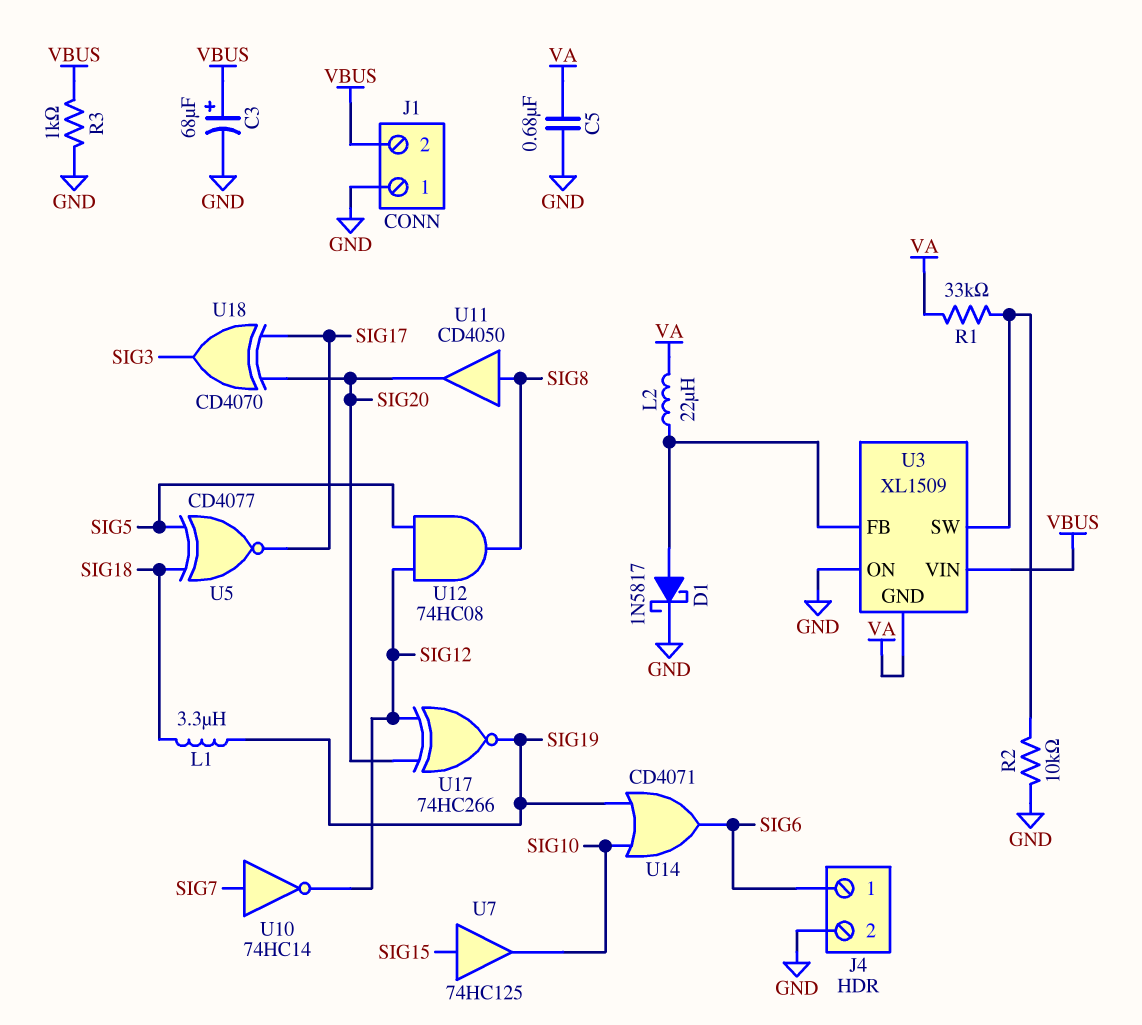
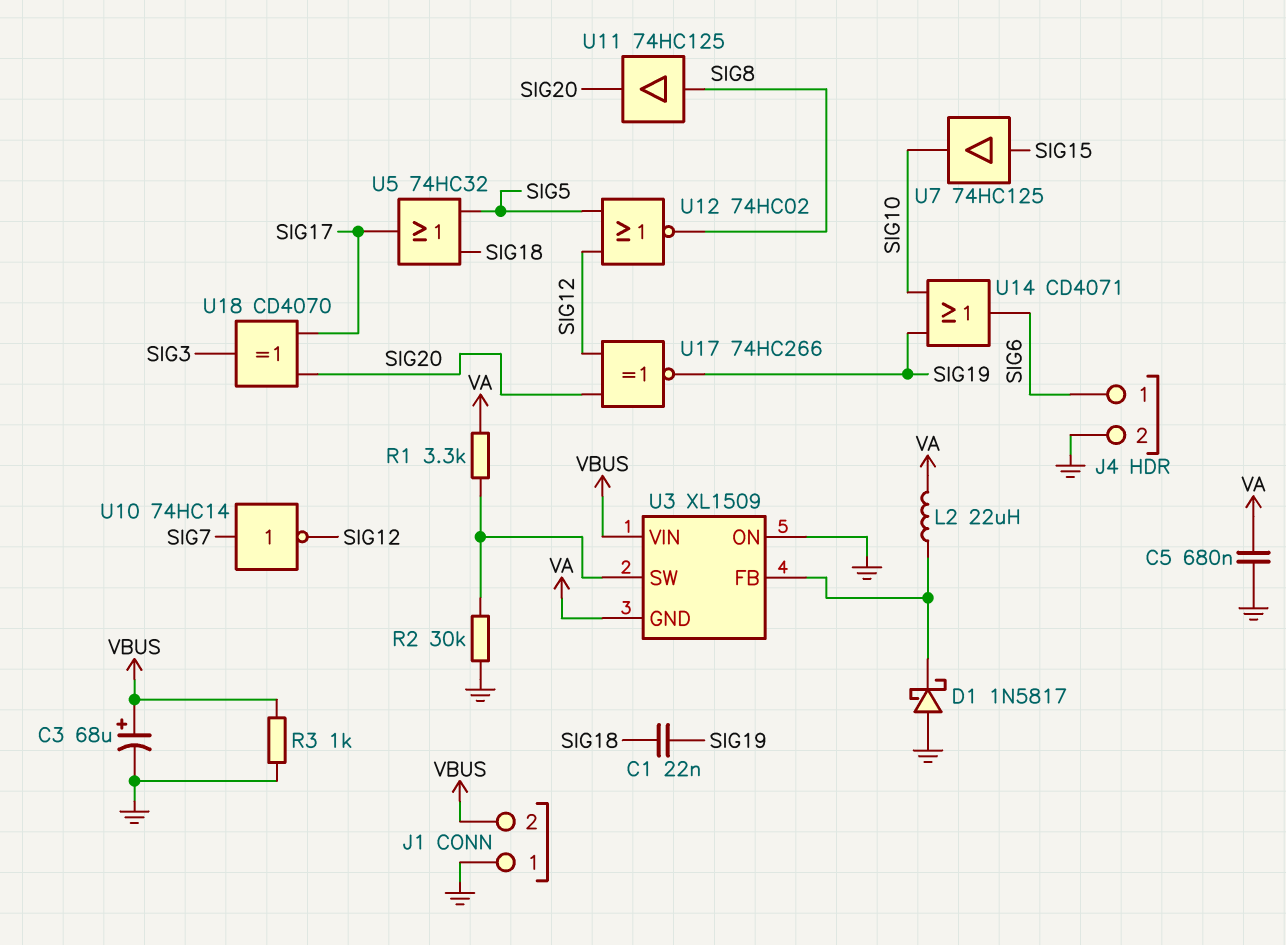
C1: none -> 22nF (SIG18, SIG19)
D1: schottky 1N5817 (A U3/FB, K GND) -> schottky 1N5817 (A GND, K U3/FB)
L1: 3.3uH (SIG18, SIG19) -> none
R1: 33k (U3/SW, VA) -> 3.3k (U3/SW, VA)
R2: 10k (GND, U3/SW) -> 30k (GND, U3/SW)
U5: XNOR CD4077 (in SIG5, in SIG18, out SIG17) -> OR 74HC32 (in SIG5, in SIG18, out SIG17)
U11: buffer CD4050 (in SIG8, out SIG20) -> buffer 74HC125 (in SIG8, out SIG20)
U12: AND 74HC08 (in SIG5, in SIG12, out SIG8) -> NOR 74HC02 (in SIG5, in SIG12, out SIG8)

